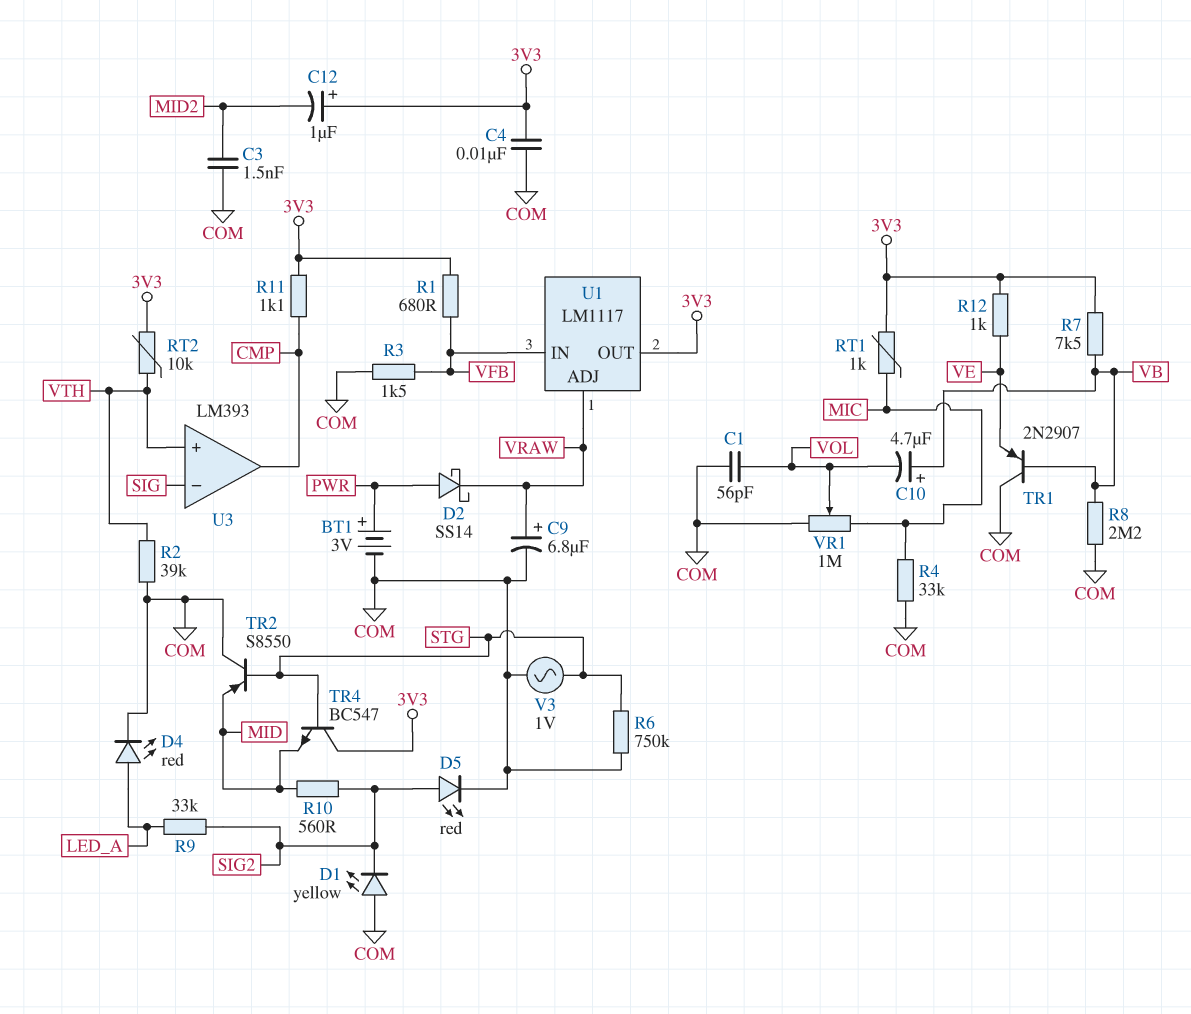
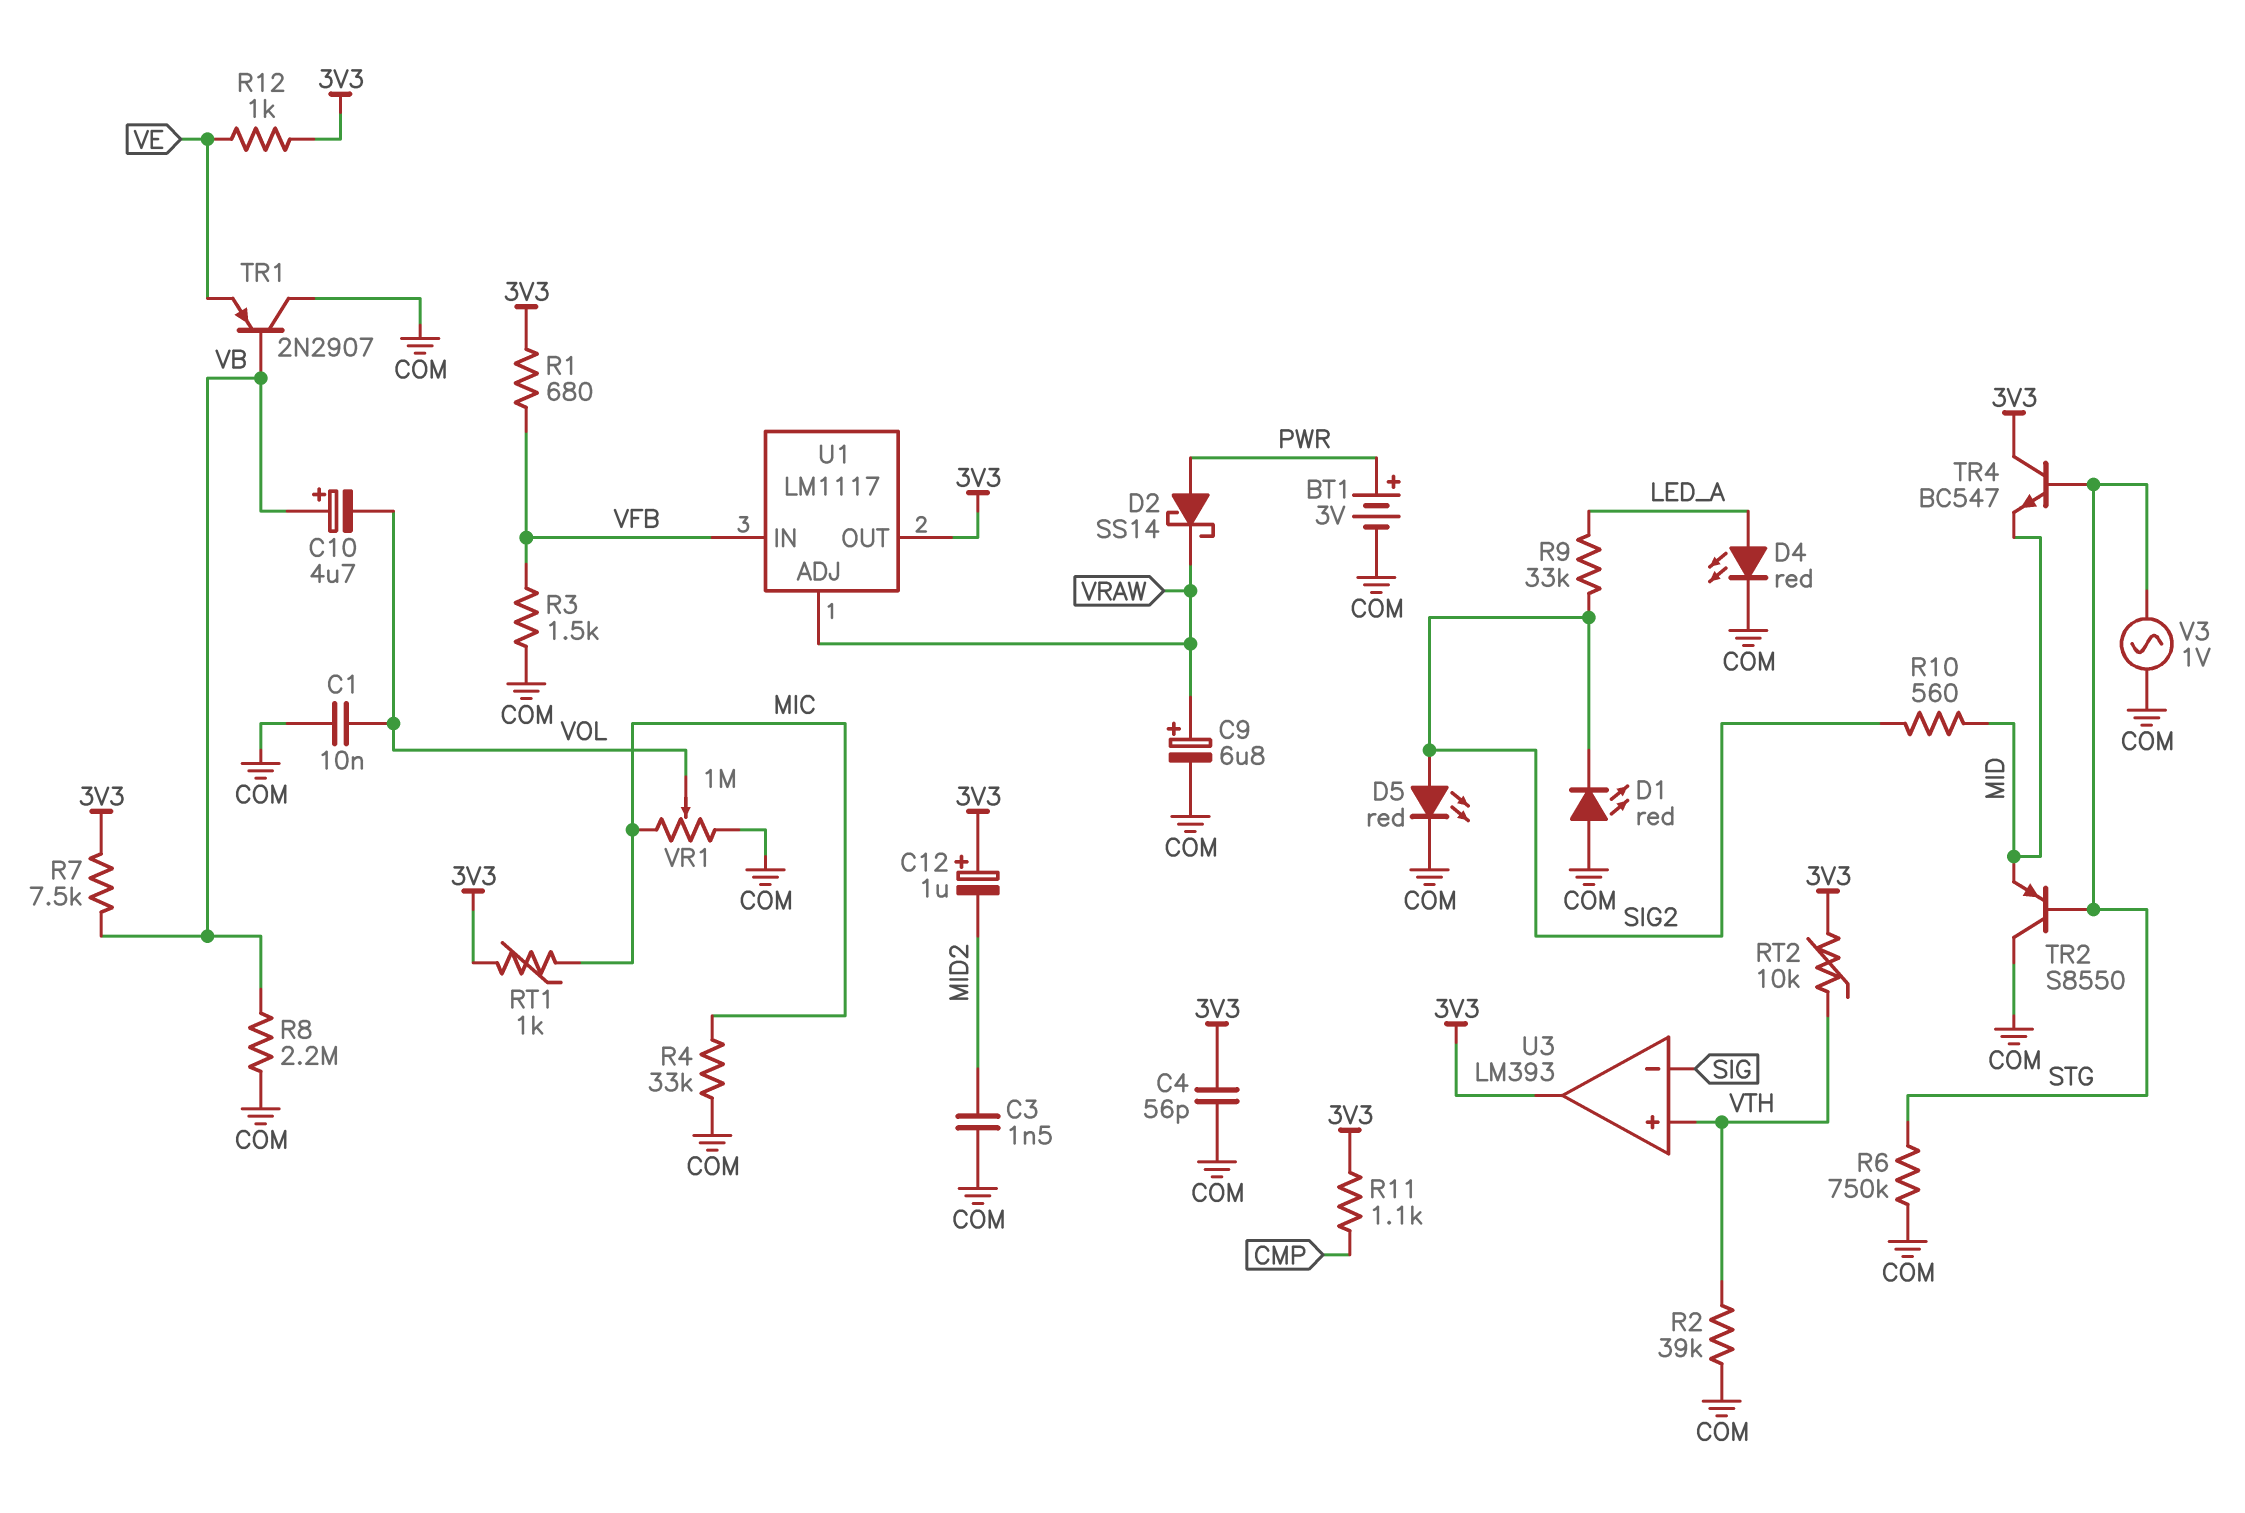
C1: 56pF (COM, VOL) -> 10nF (COM, VOL)
C4: 10nF (3V3, COM) -> 56pF (3V3, COM)
D1: LED yellow (A COM, K SIG2) -> LED red (A COM, K SIG2)
U3 pin out: CMP -> 3V3

